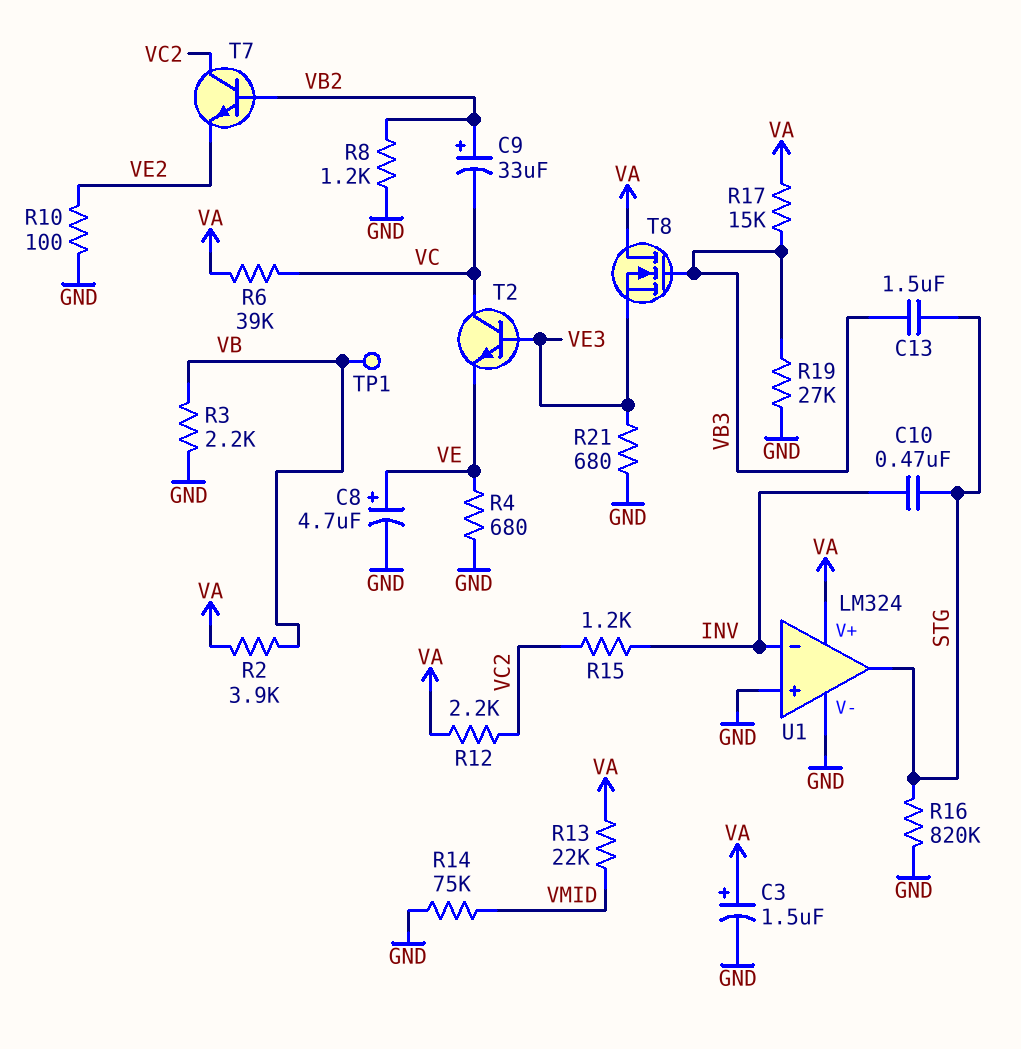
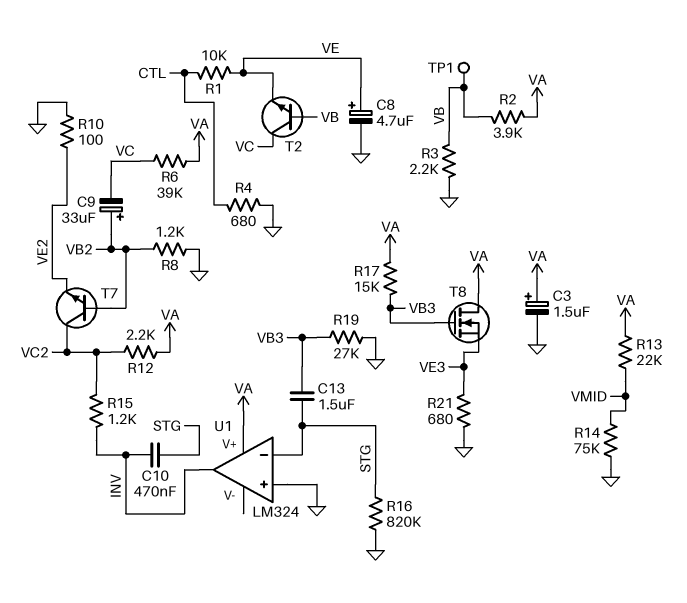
R1: none -> 10k (CTL, VE)
R4: 680 (GND, VE) -> 680 (CTL, GND)
T2: NPN (B VE3, C VC, E VE) -> NPN (B VB, C VC, E VE)
U1 pin V-: GND -> none
U1 pin in-: INV -> STG
U1 pin out: STG -> INV

